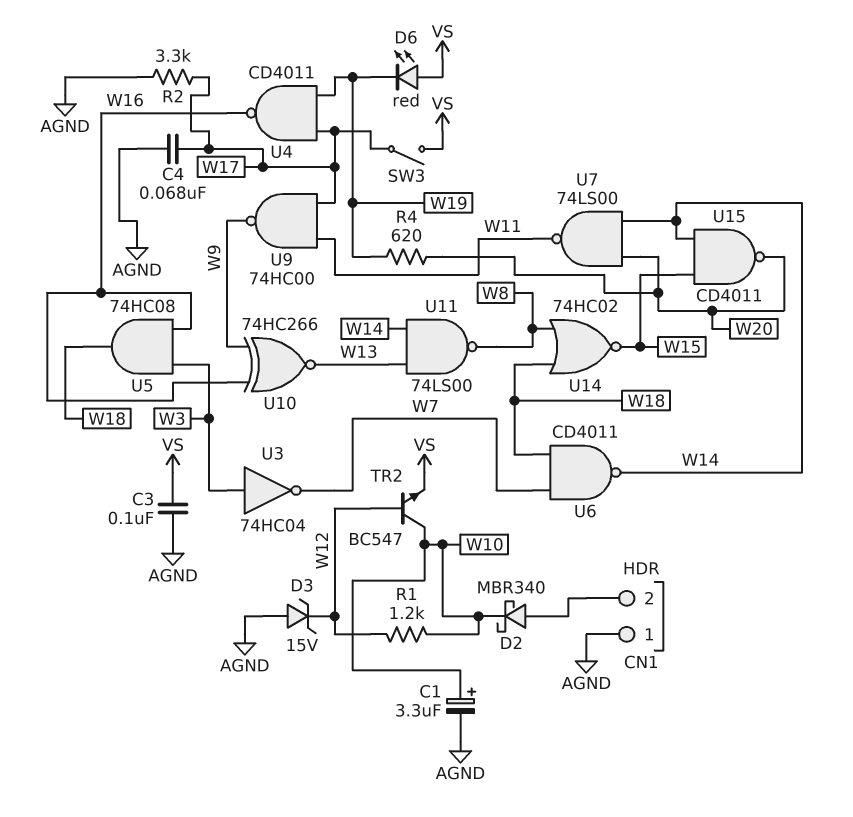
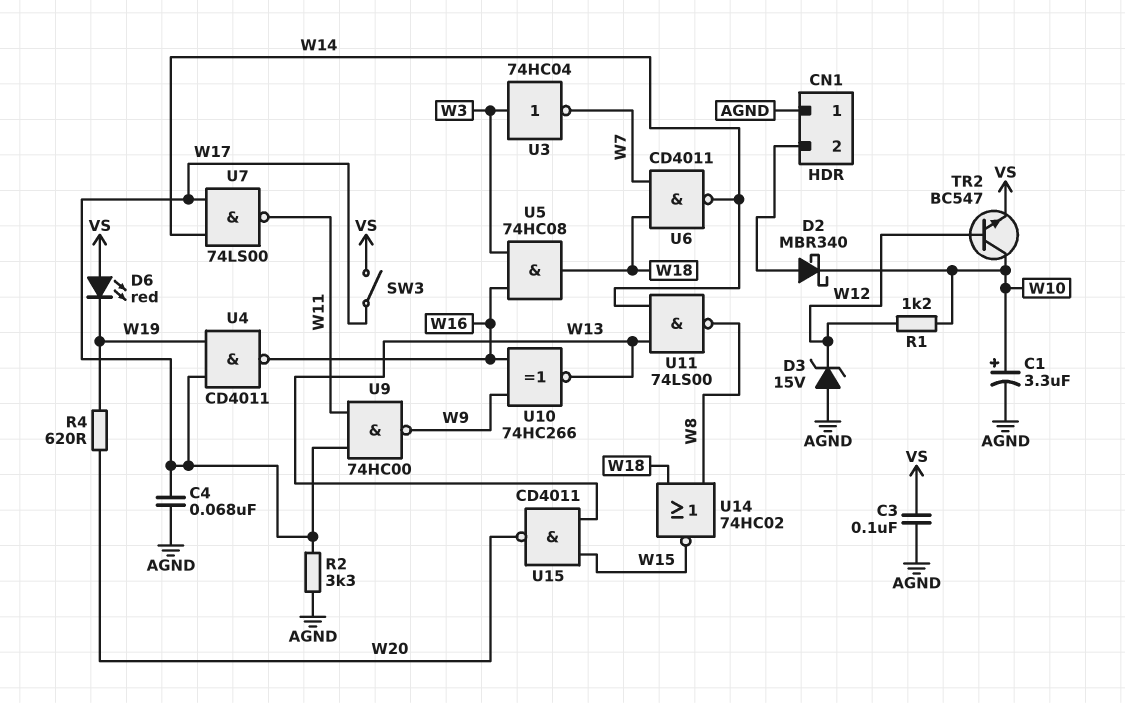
U7: NAND 74LS00 (in W14, in W20, out W11) -> NAND 74LS00 (in W14, in W17, out W11)
U15: NAND CD4011 (in W14, in W15, out W20) -> NAND CD4011 (in W13, in W15, out W20)

